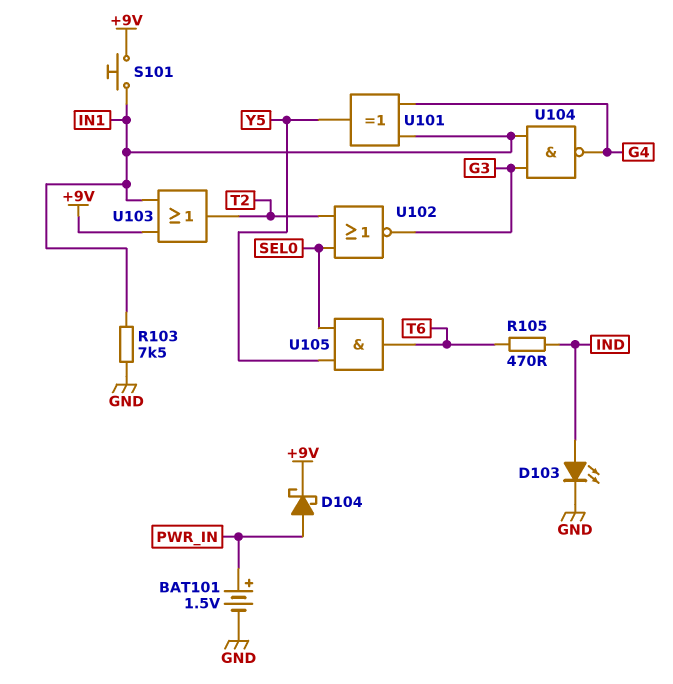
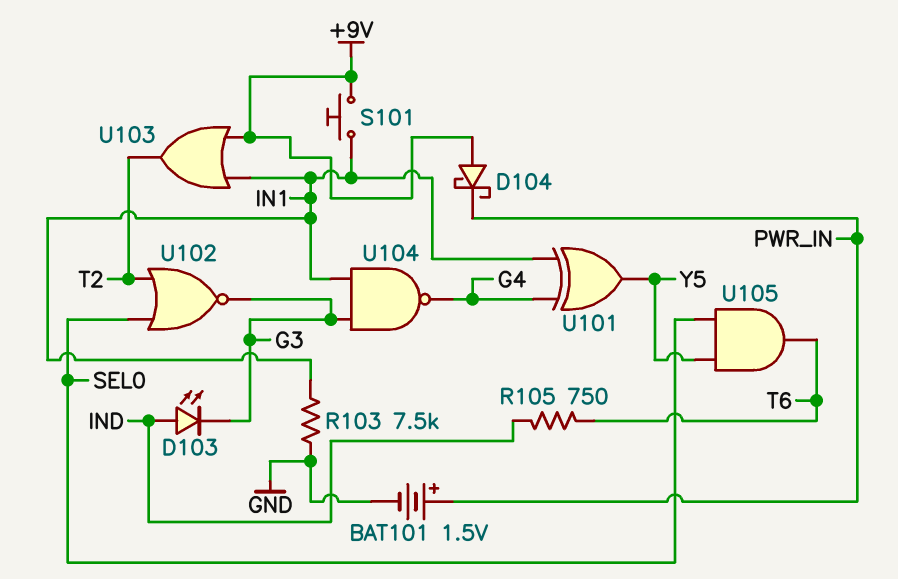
D103: LED (A IND, K GND) -> LED (A IND, K G3)
D104: schottky (A PWR_IN, K +9V) -> schottky (A +9V, K PWR_IN)
R105: 470 (IND, T6) -> 750 (IND, T6)

